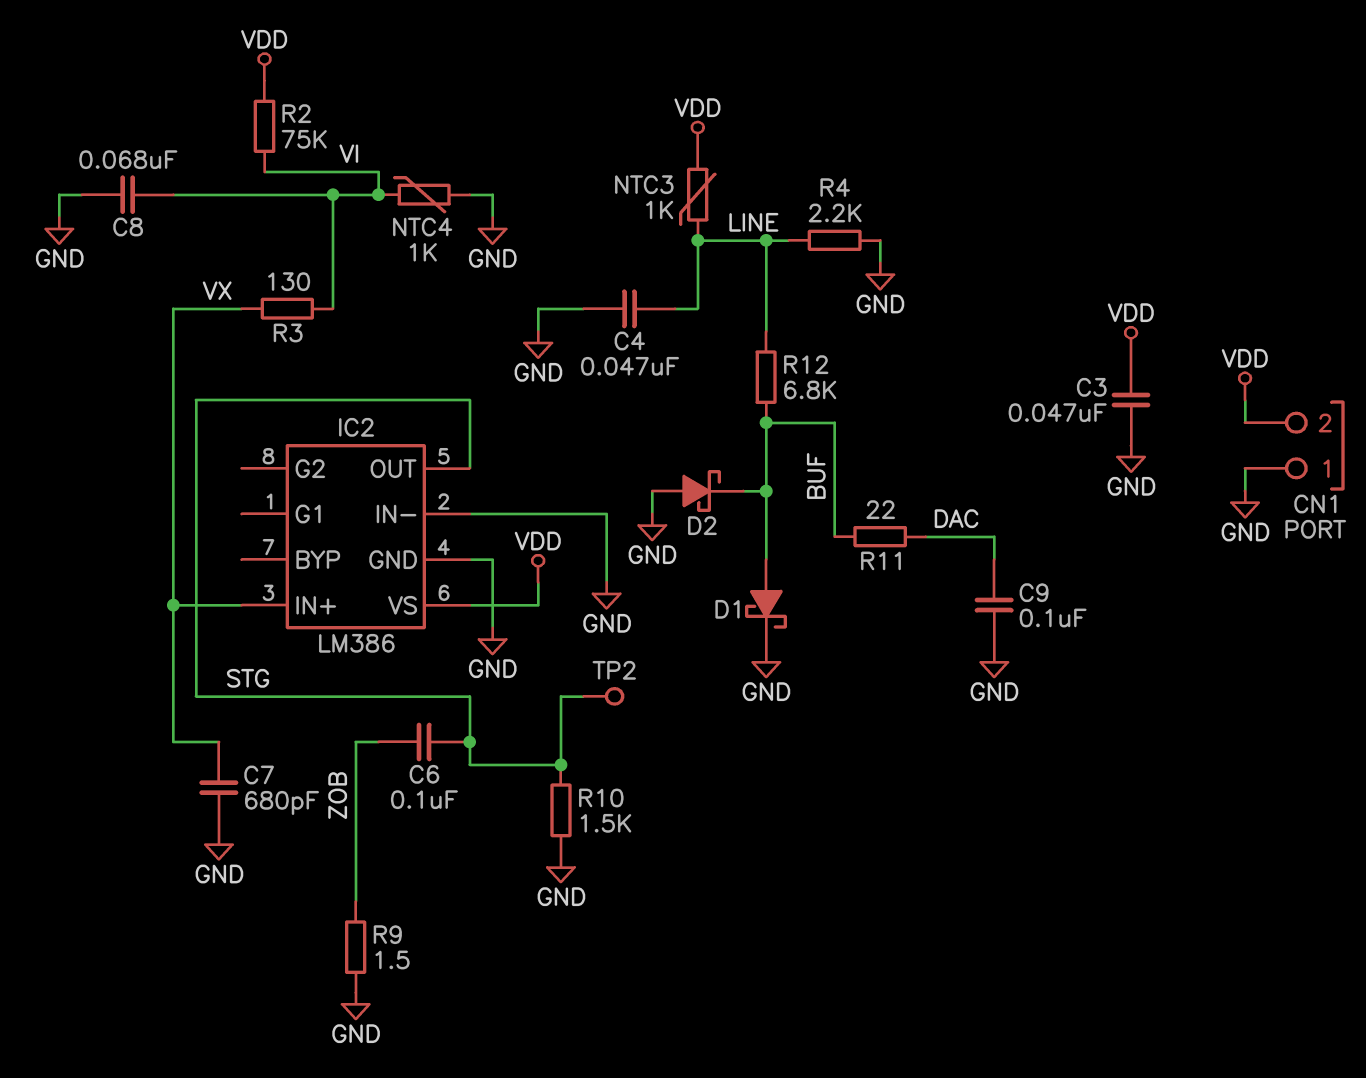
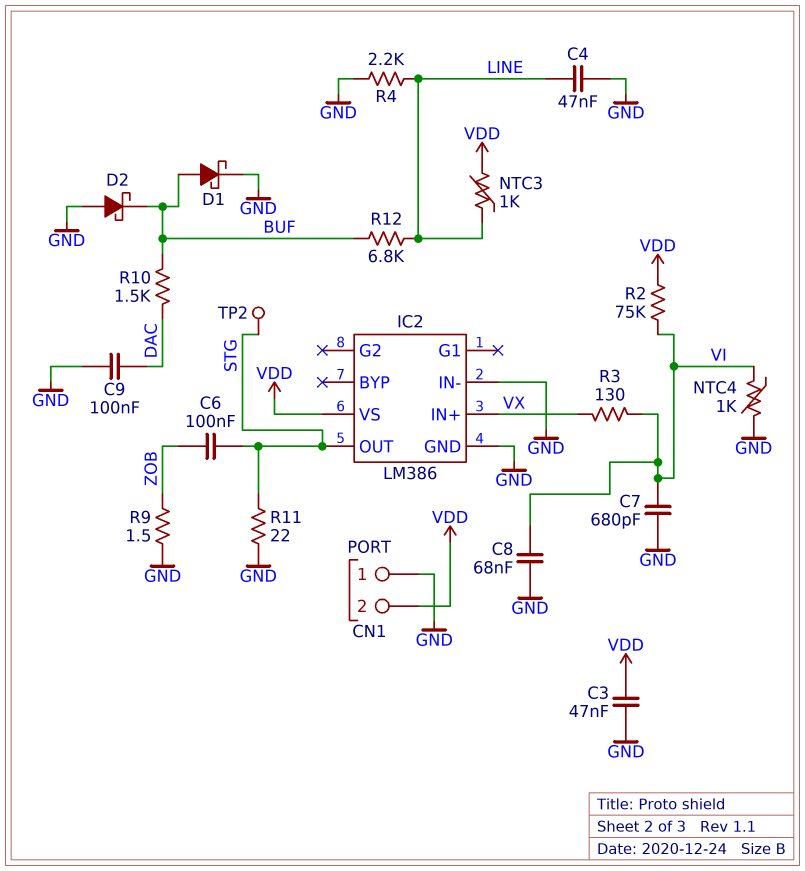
C7: 680pF (GND, VX) -> 680pF (GND, VI)
R10: 1.5k (GND, STG) -> 1.5k (BUF, DAC)
R11: 22 (BUF, DAC) -> 22 (GND, STG)

